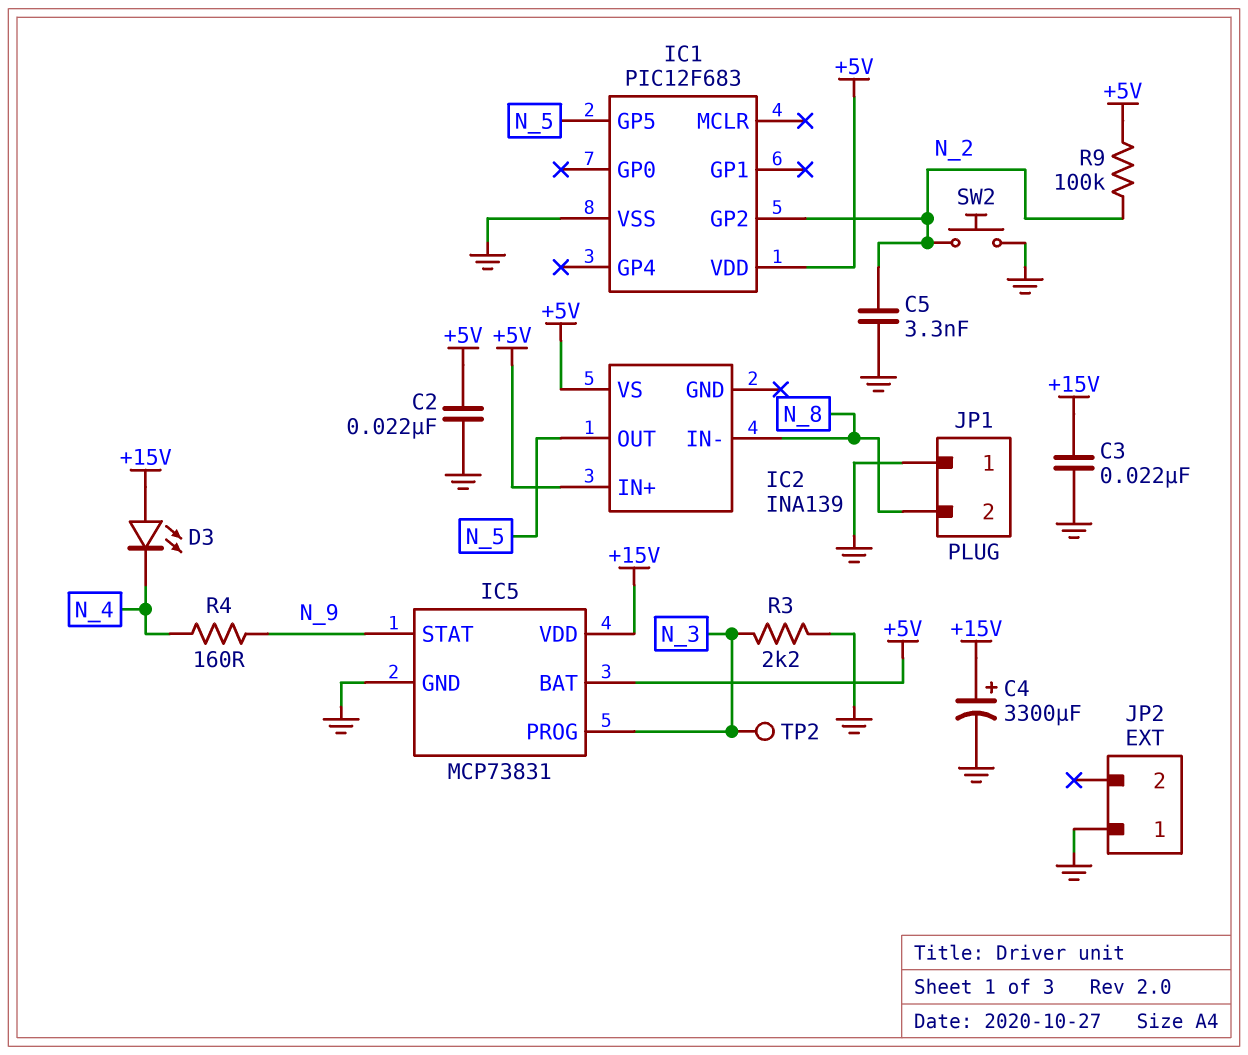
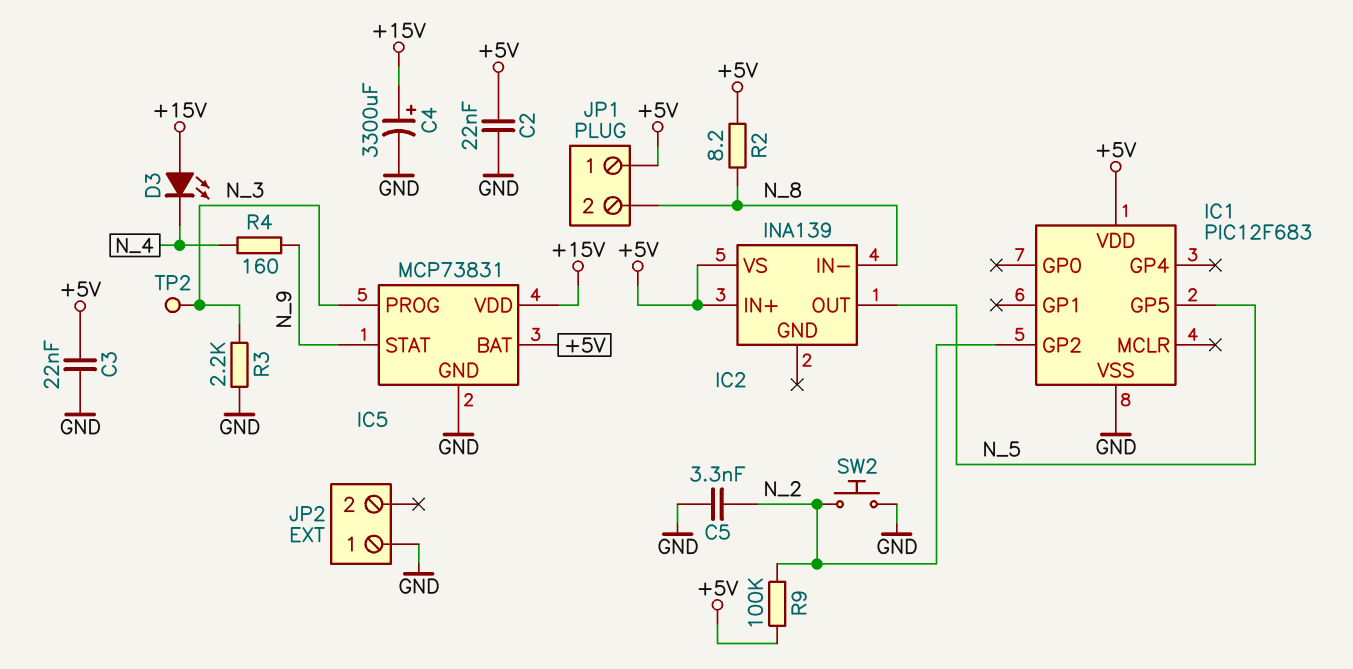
C3: 22nF (+15V, GND) -> 22nF (+5V, GND)
JP1 pin 1: GND -> +5V
R2: none -> 8.2 (+5V, N_8)

